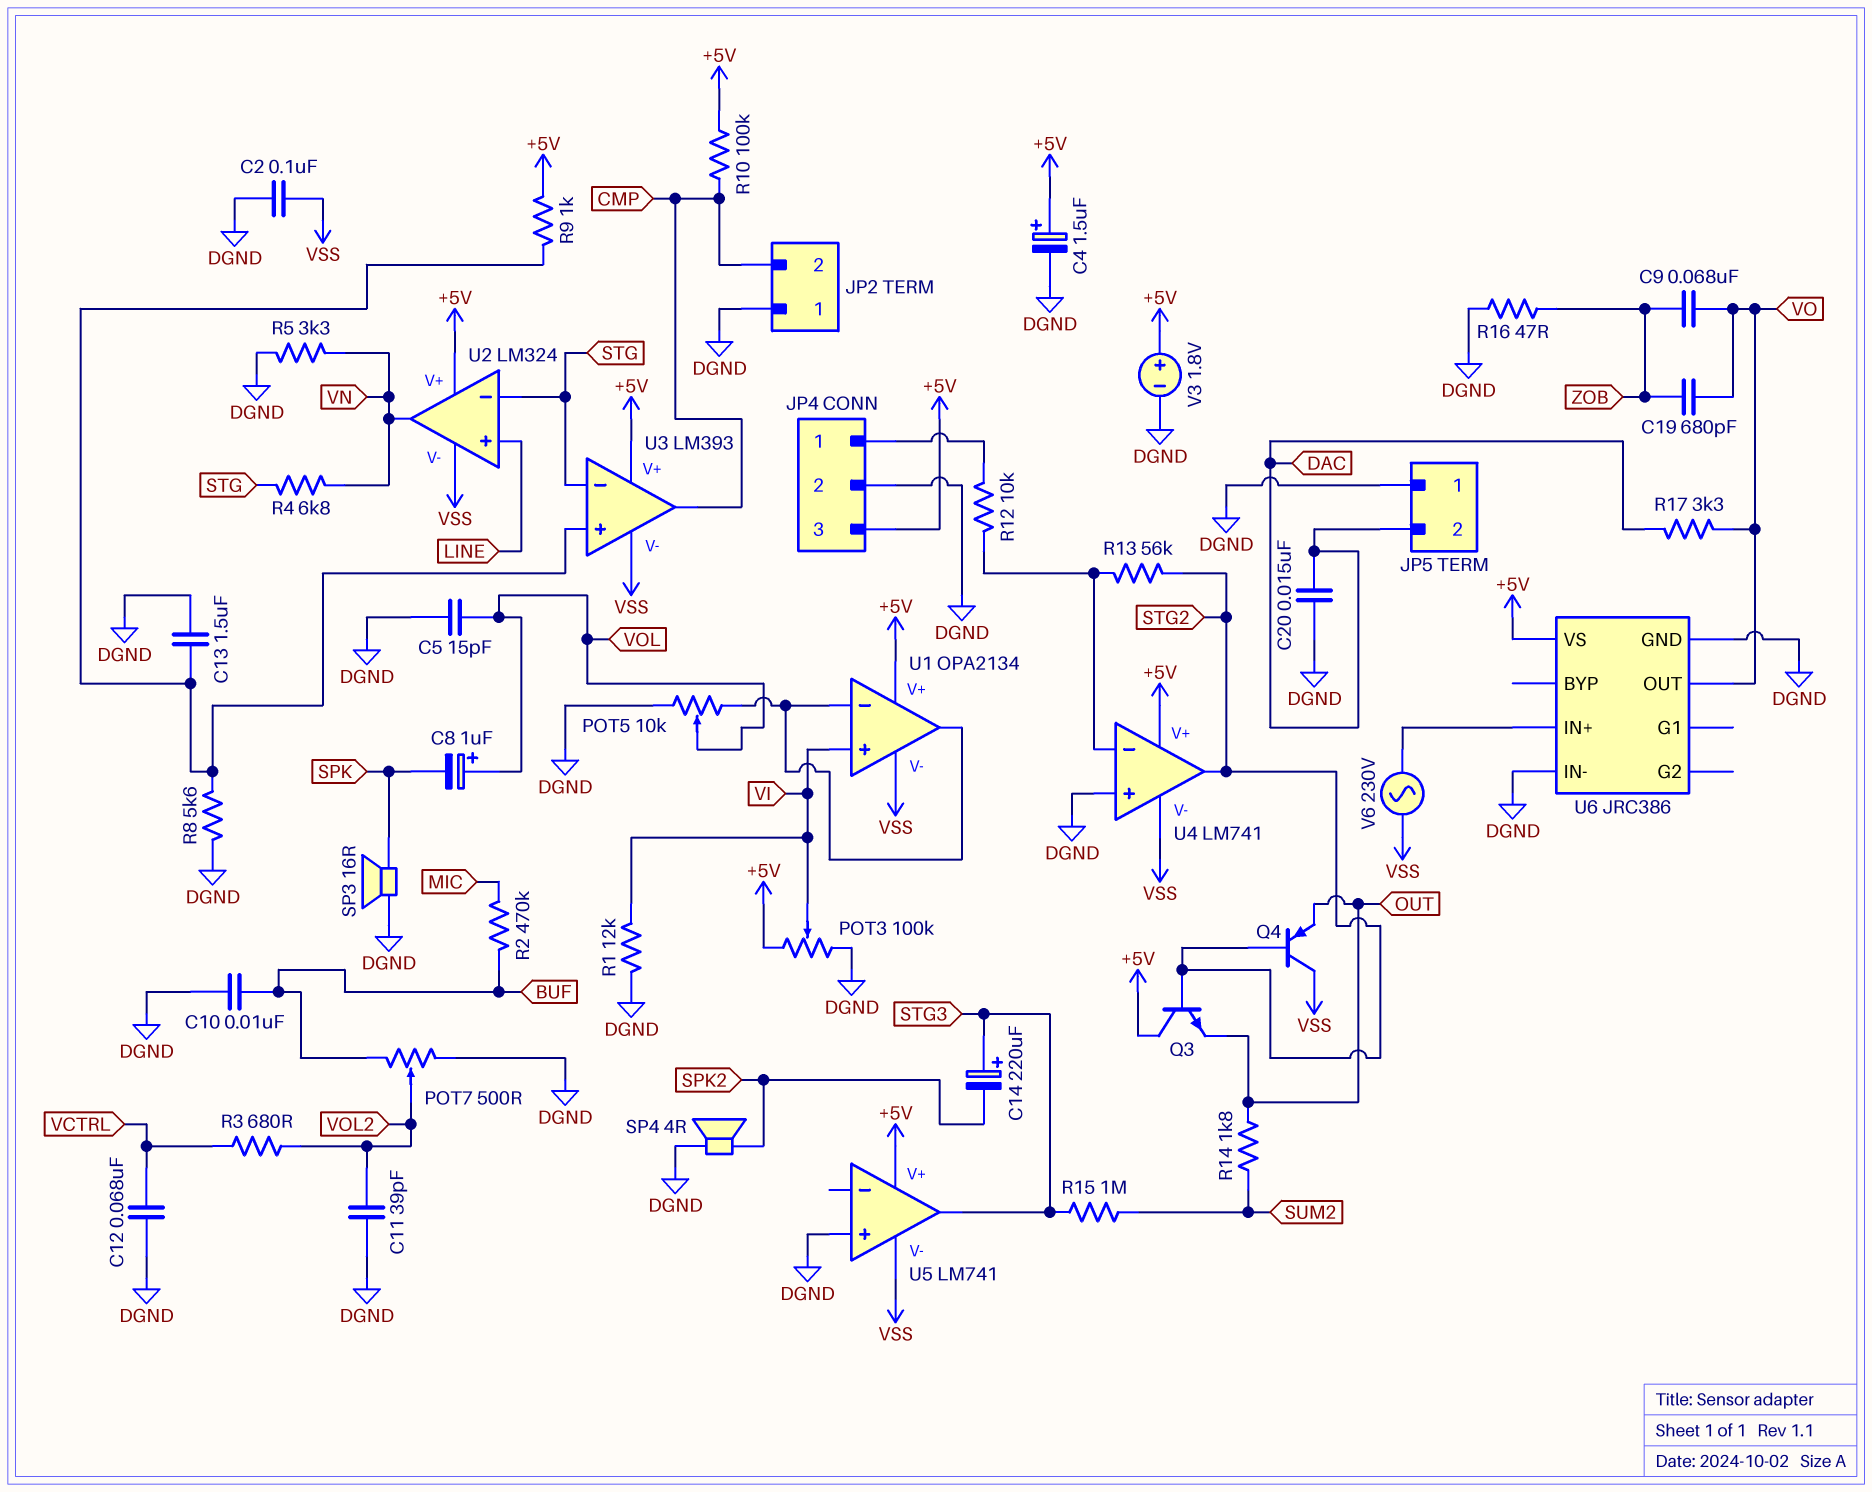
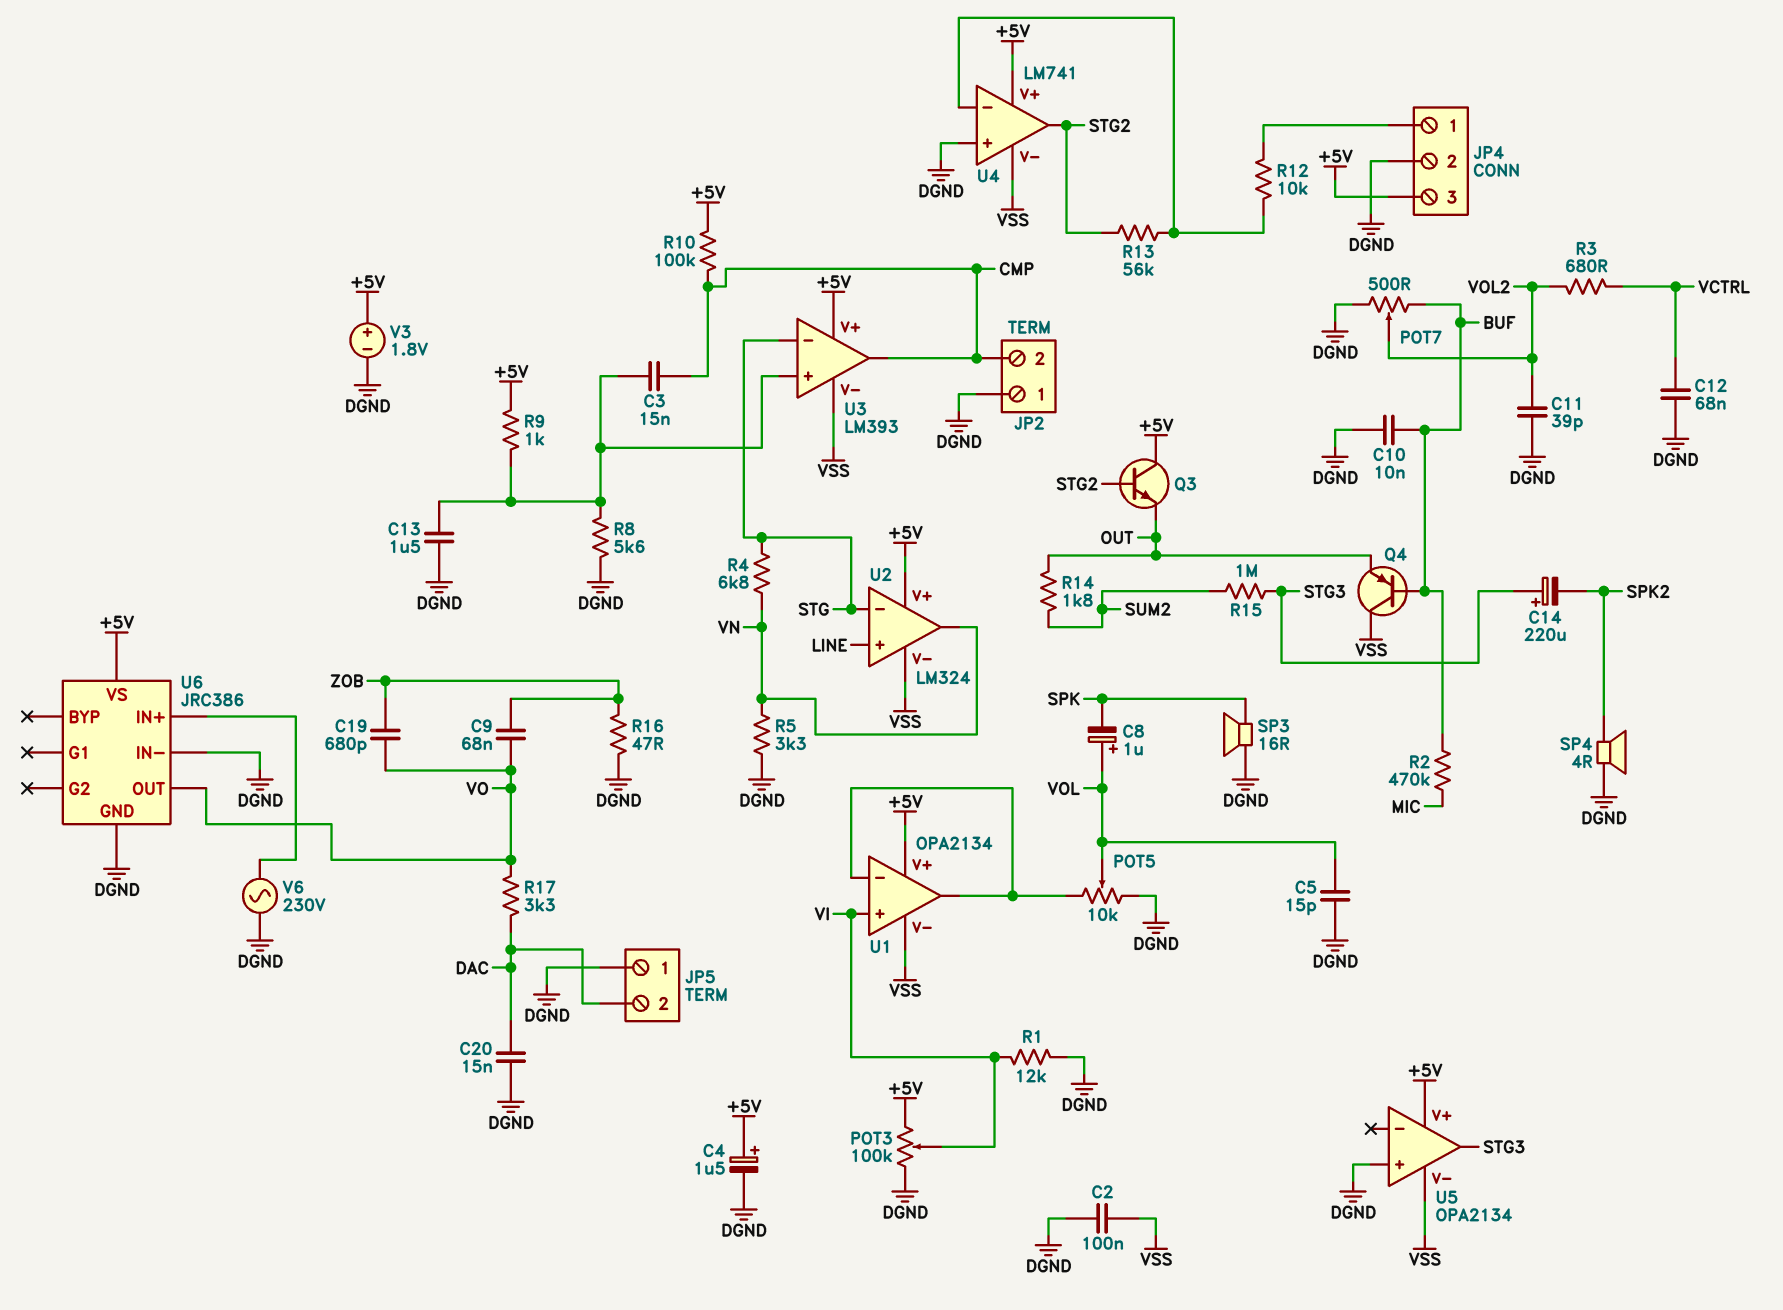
C3: none -> 15nF (CMP, U3/in+)
Q4: PNP (B STG2, C VSS, E OUT) -> PNP (B BUF, C VSS, E OUT)
U5: LM741 -> OPA2134
V6: AC 230V (U6/IN+, VSS) -> AC 230V (DGND, U6/IN+)

